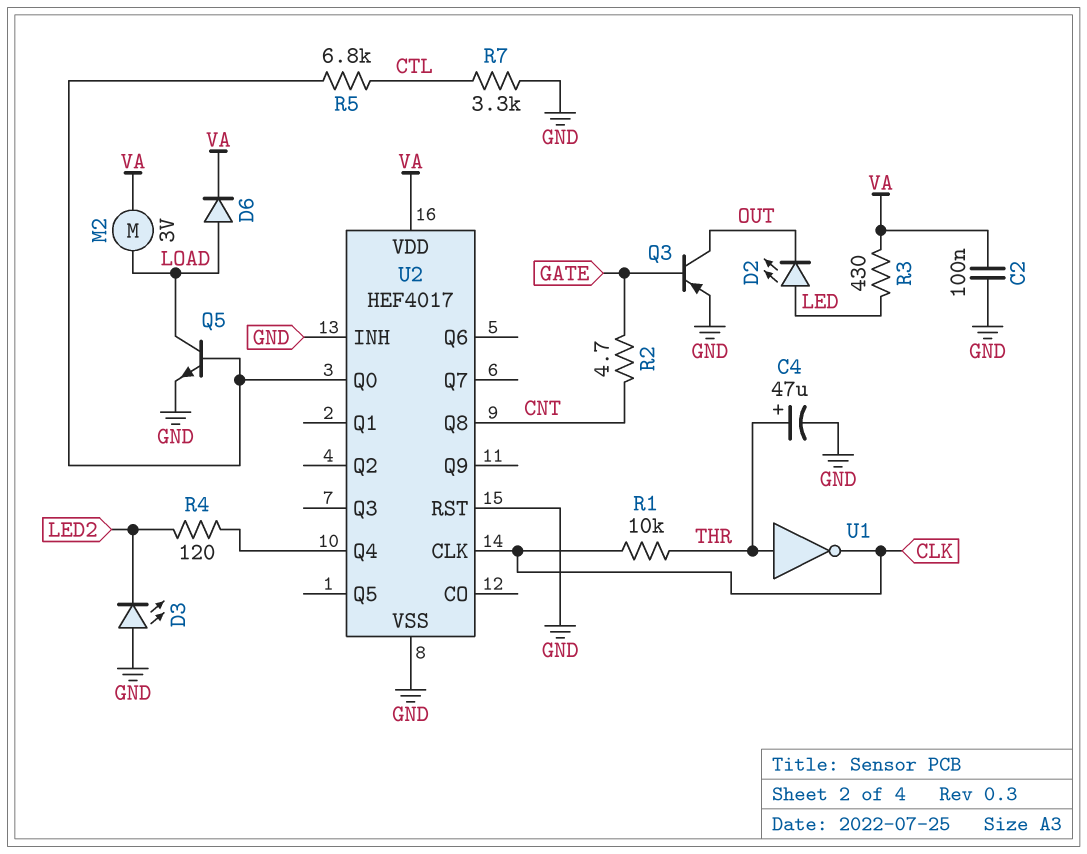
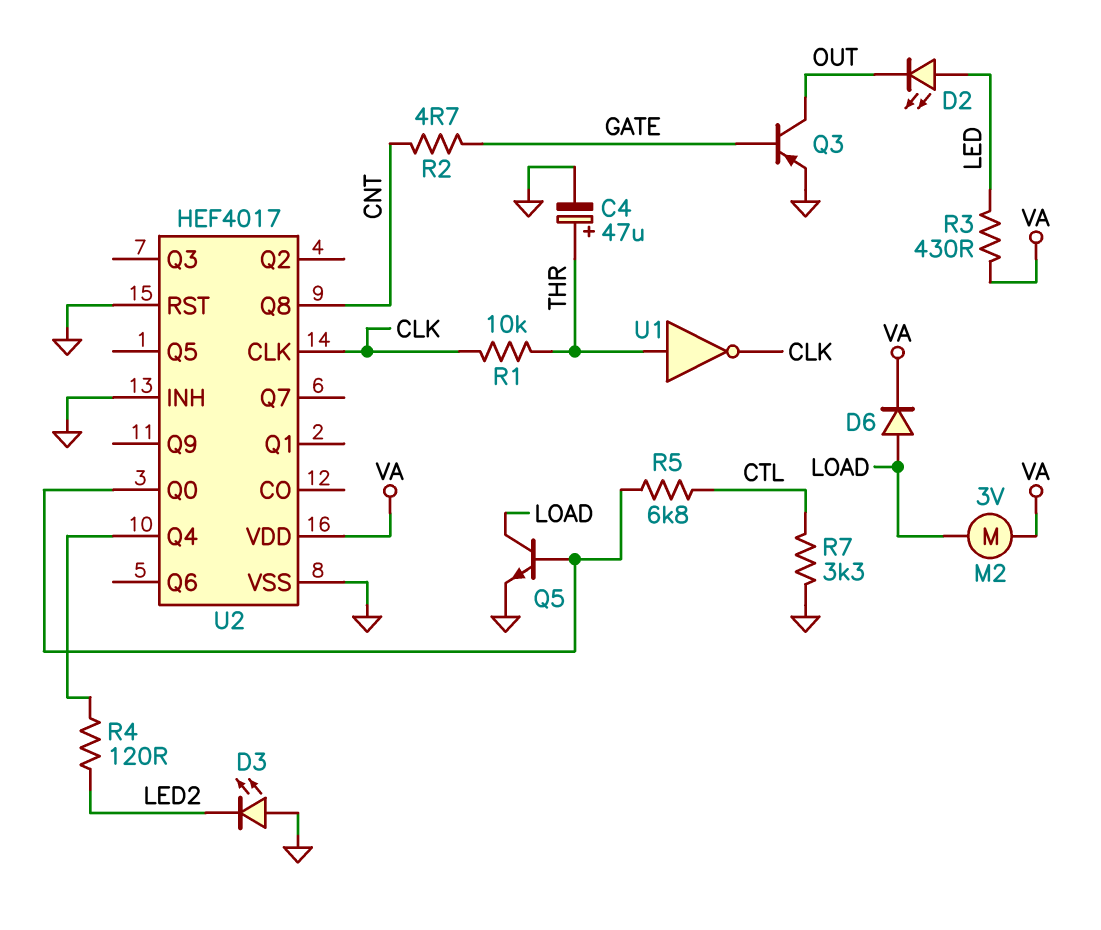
C2: 100nF (GND, VA) -> none

